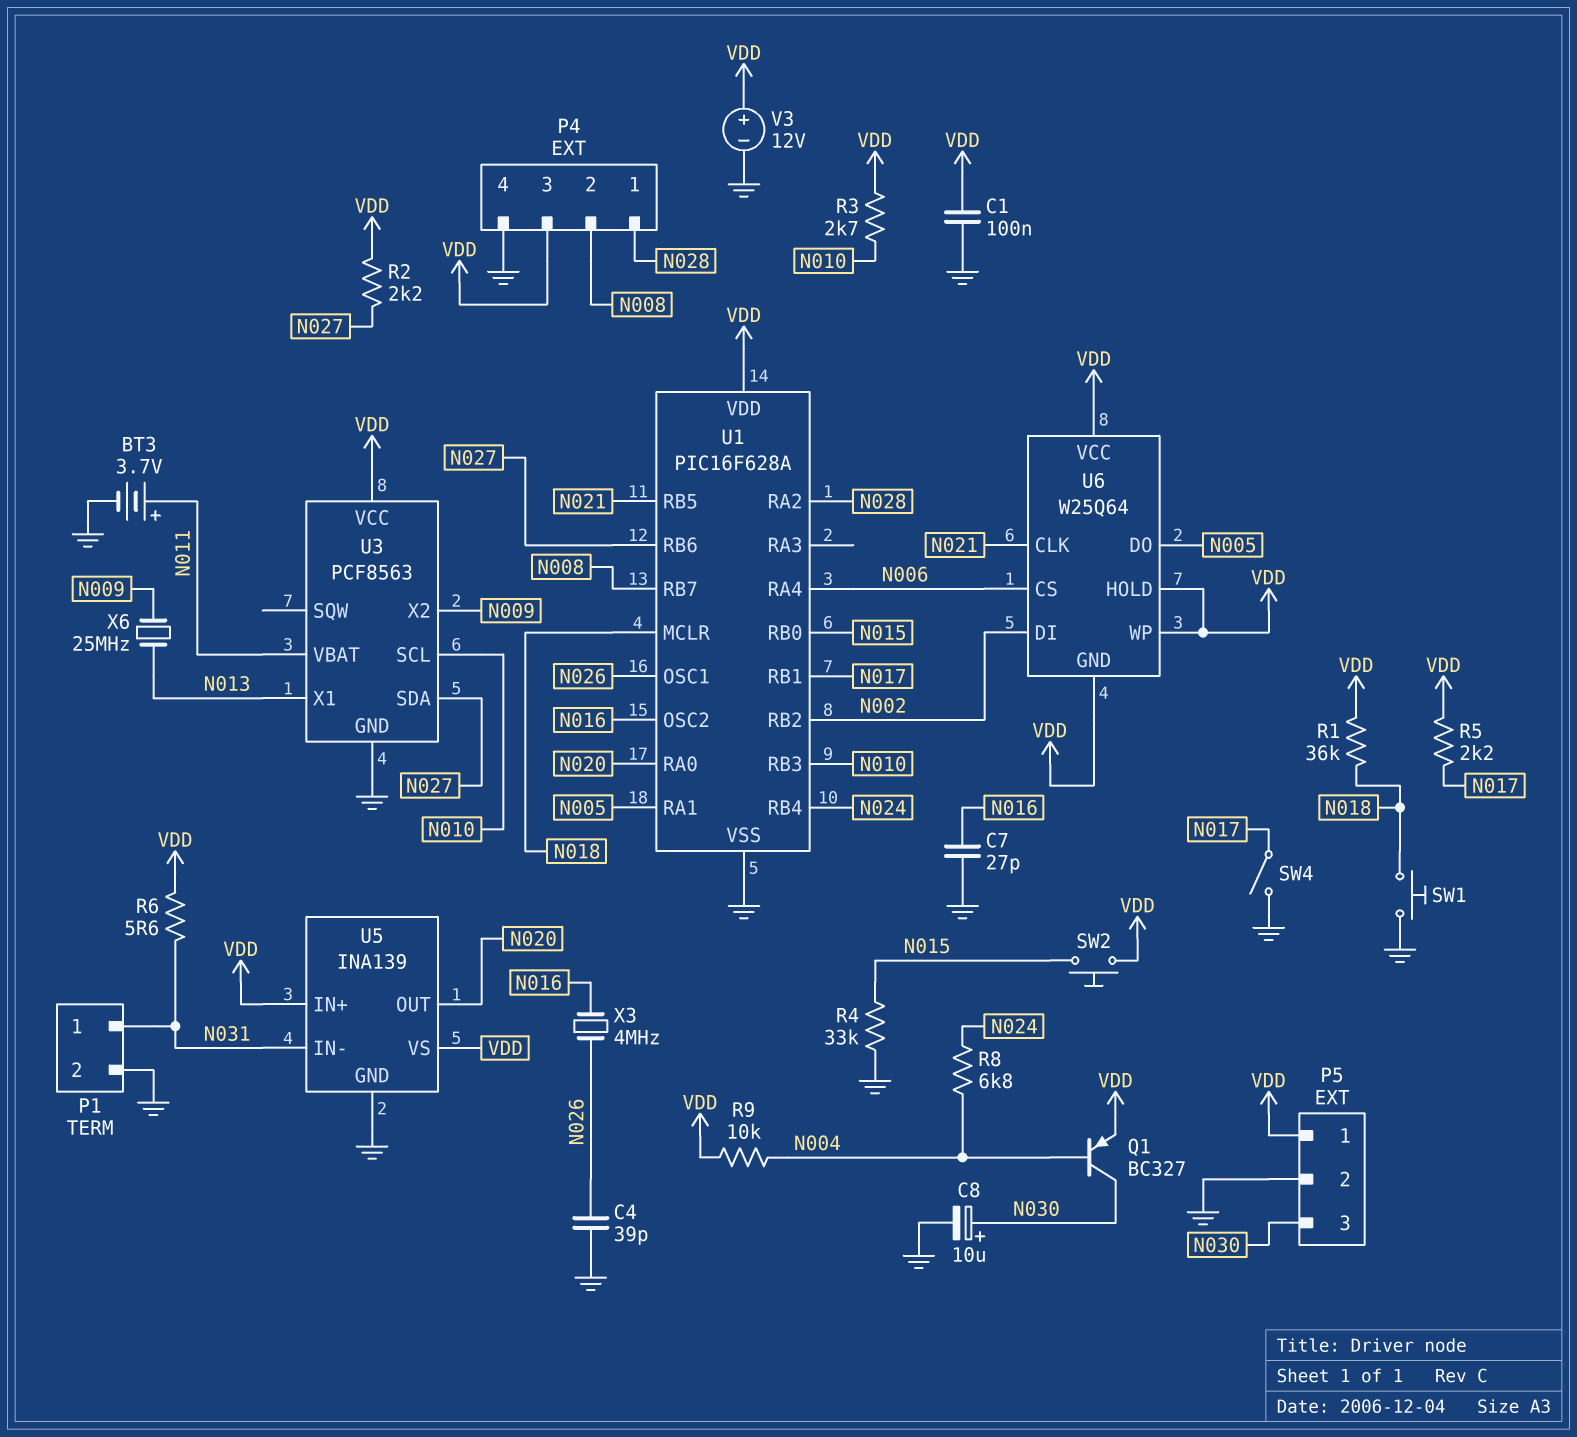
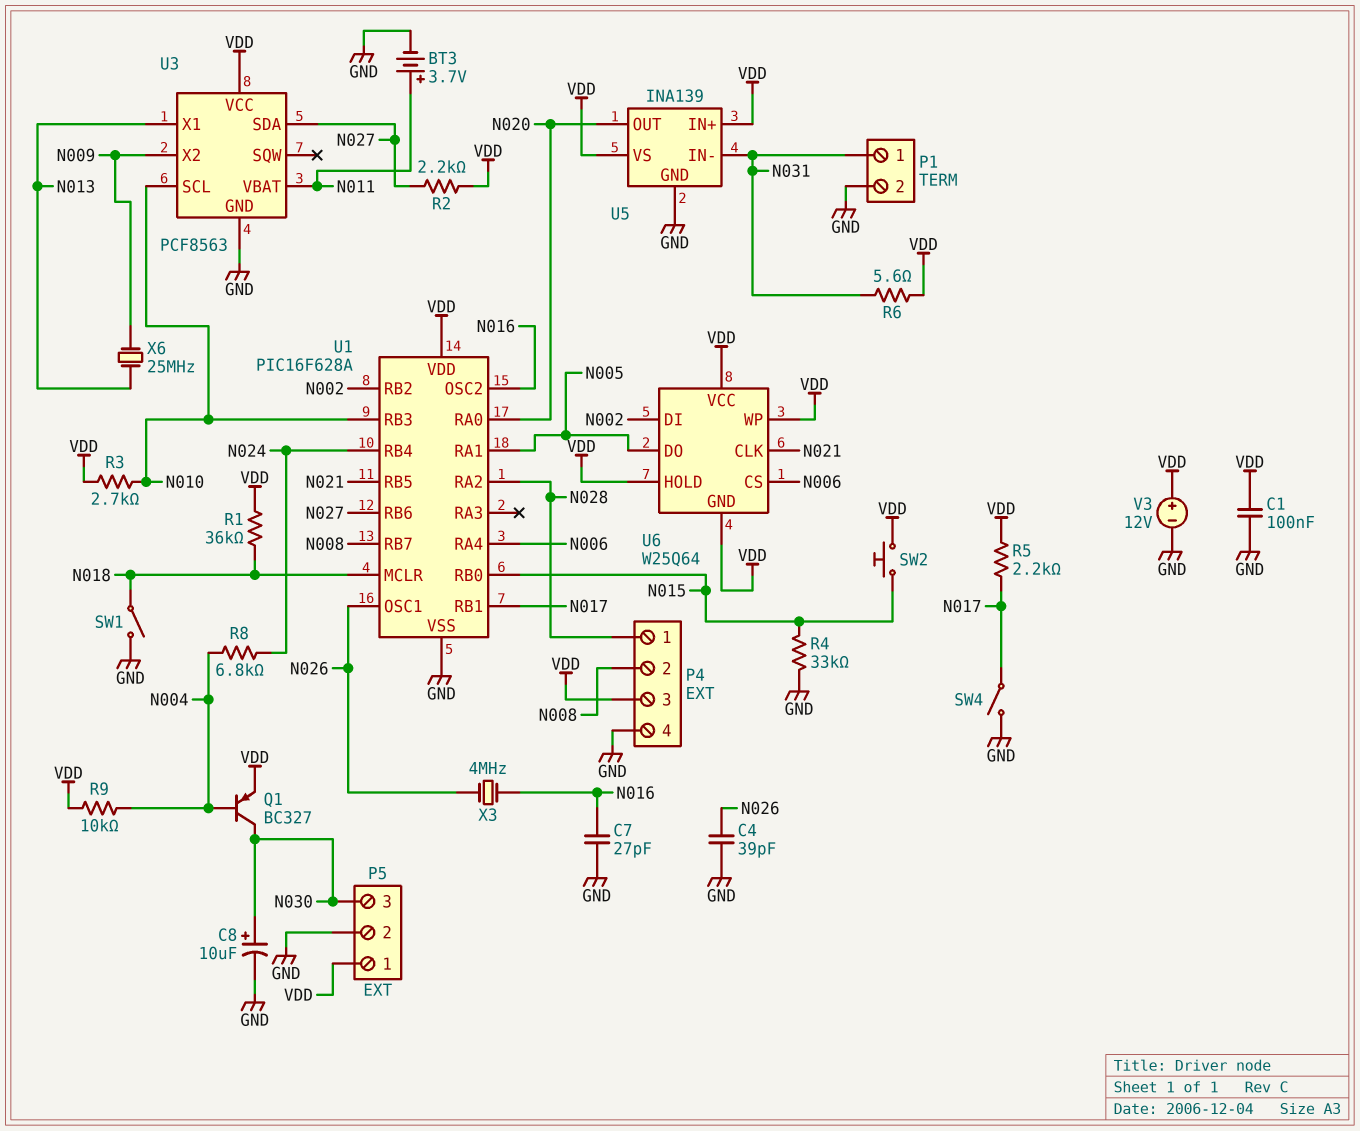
SW1: button (GND, N018) -> switch (GND, N018)

